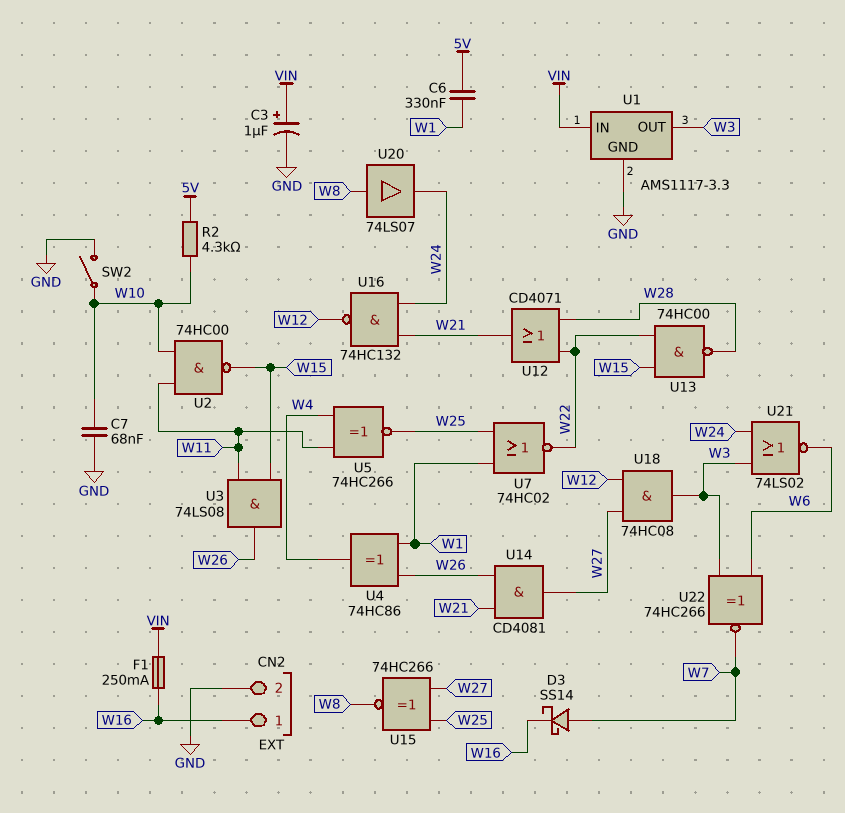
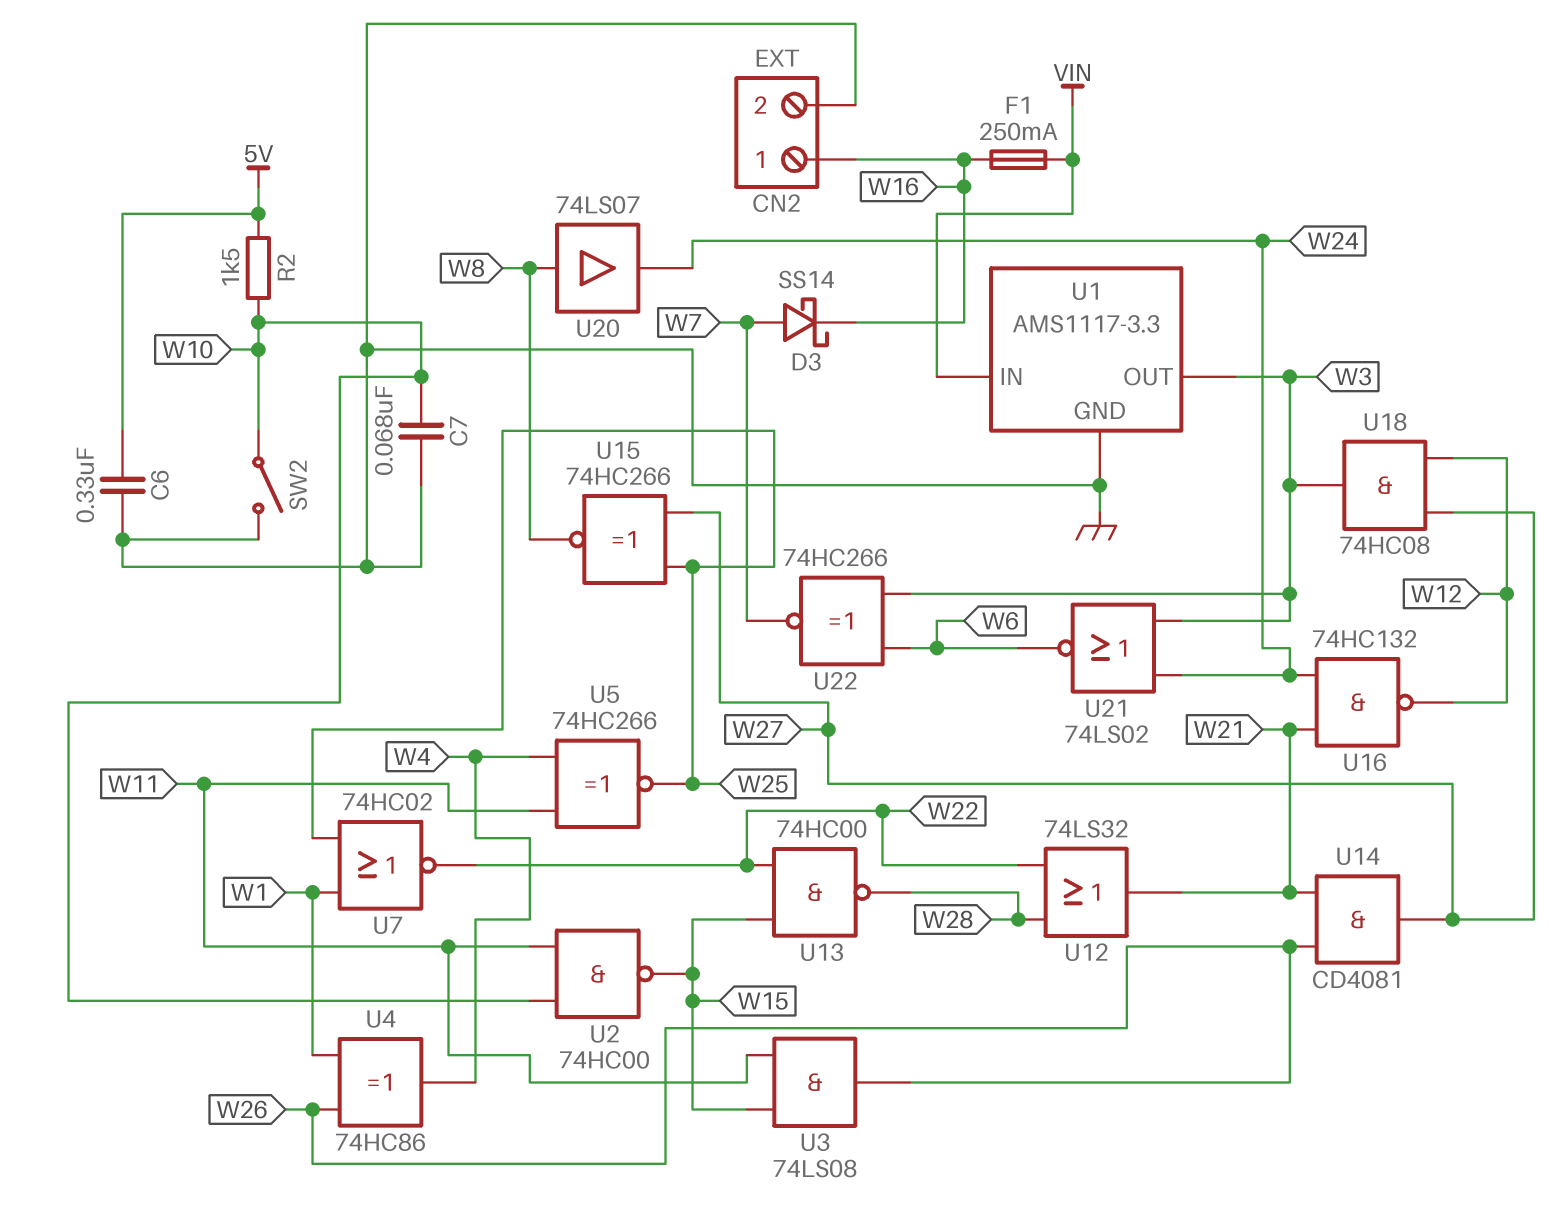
C3: 1uF (plus VIN, minus GND) -> none
C6: 330nF (5V, W1) -> 330nF (5V, GND)
R2: 4.3k (5V, W10) -> 1.5k (5V, W10)
U12: OR CD4071 (in W22, in W28, out W21) -> OR 74LS32 (in W22, in W28, out W21)

